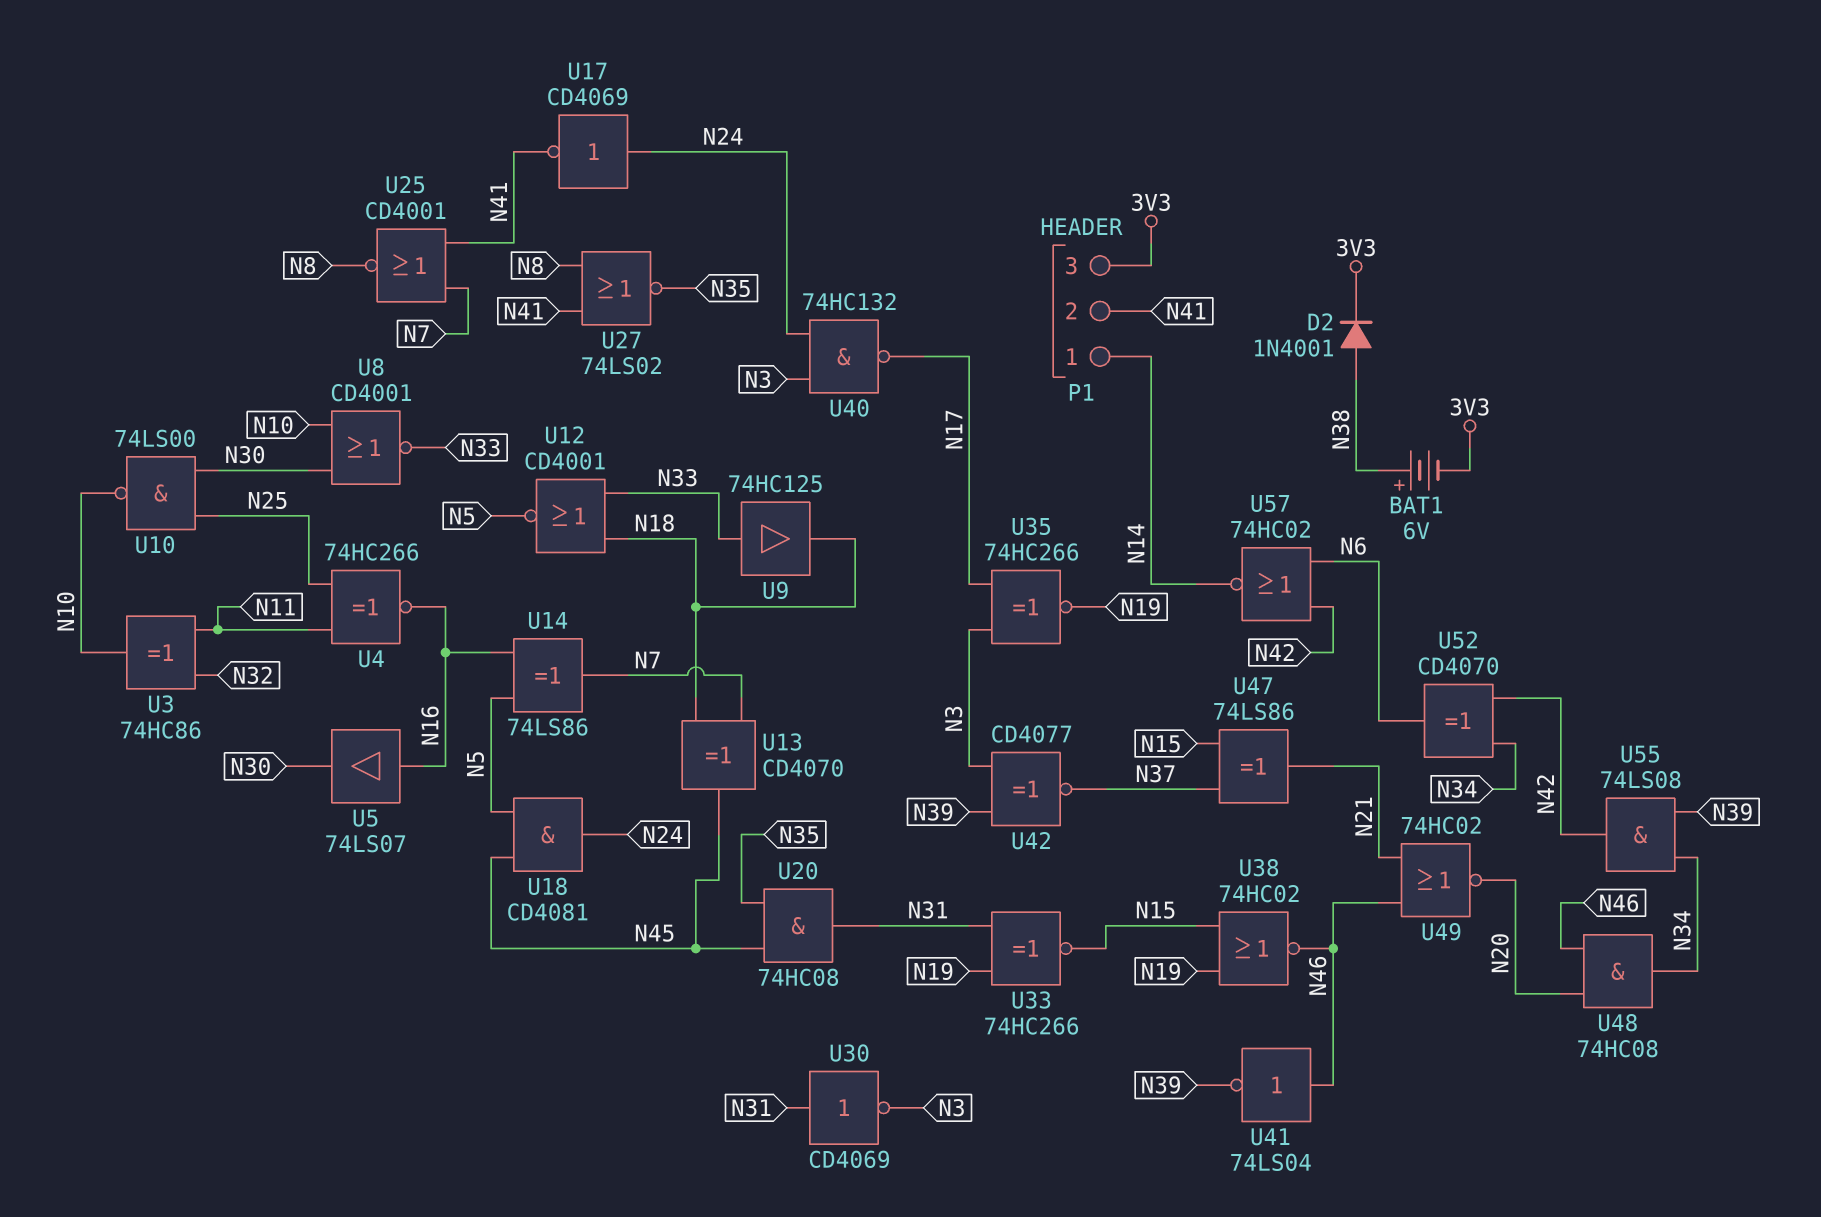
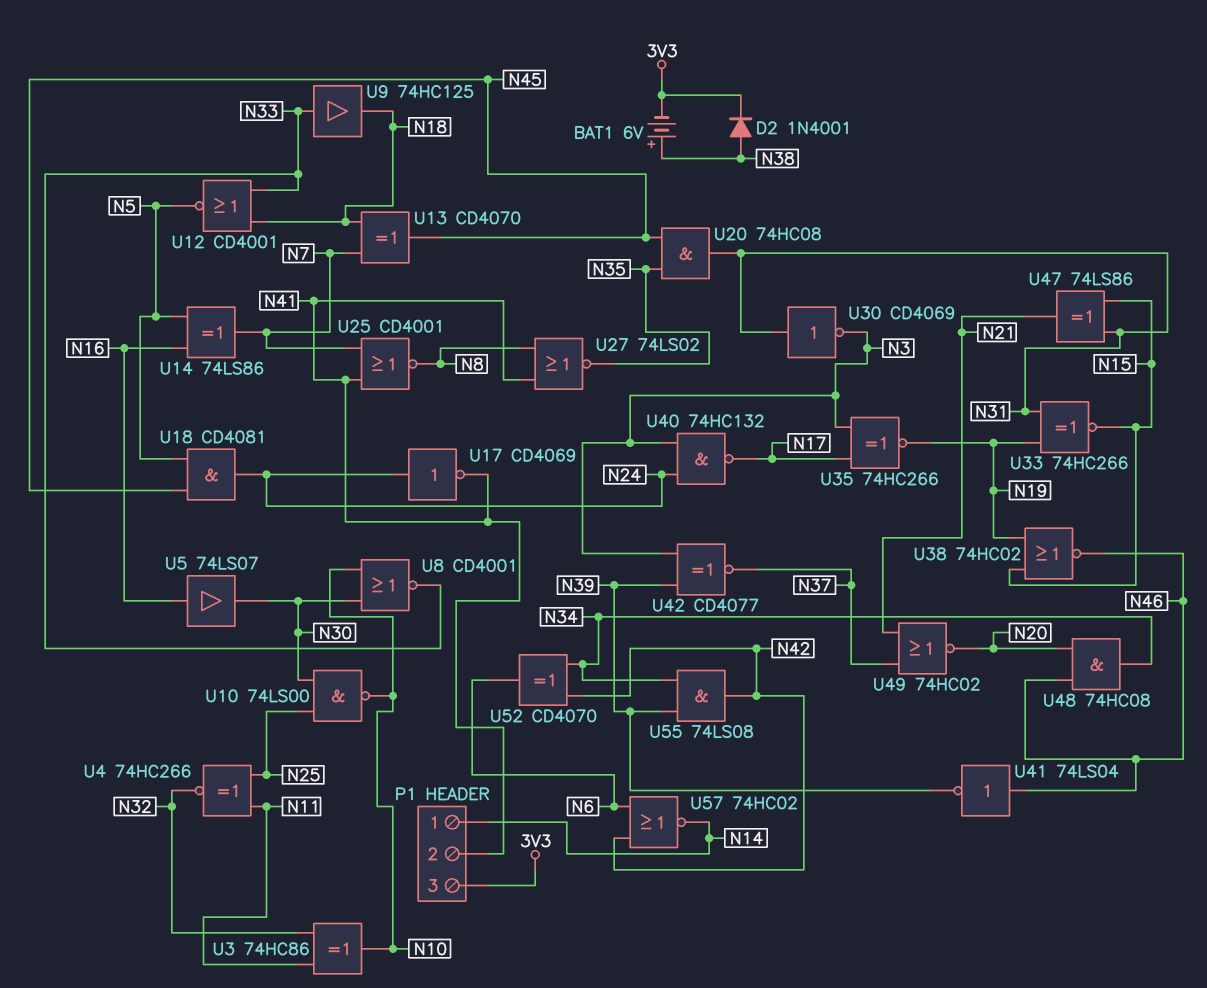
U4: XNOR 74HC266 (in N11, in N25, out N16) -> XNOR 74HC266 (in N11, in N25, out N32)
U47: XOR 74LS86 (in N15, in N37, out N21) -> XOR 74LS86 (in N15, in N31, out N21)
U49: NOR 74HC02 (in N21, in N46, out N20) -> NOR 74HC02 (in N21, in N37, out N20)

